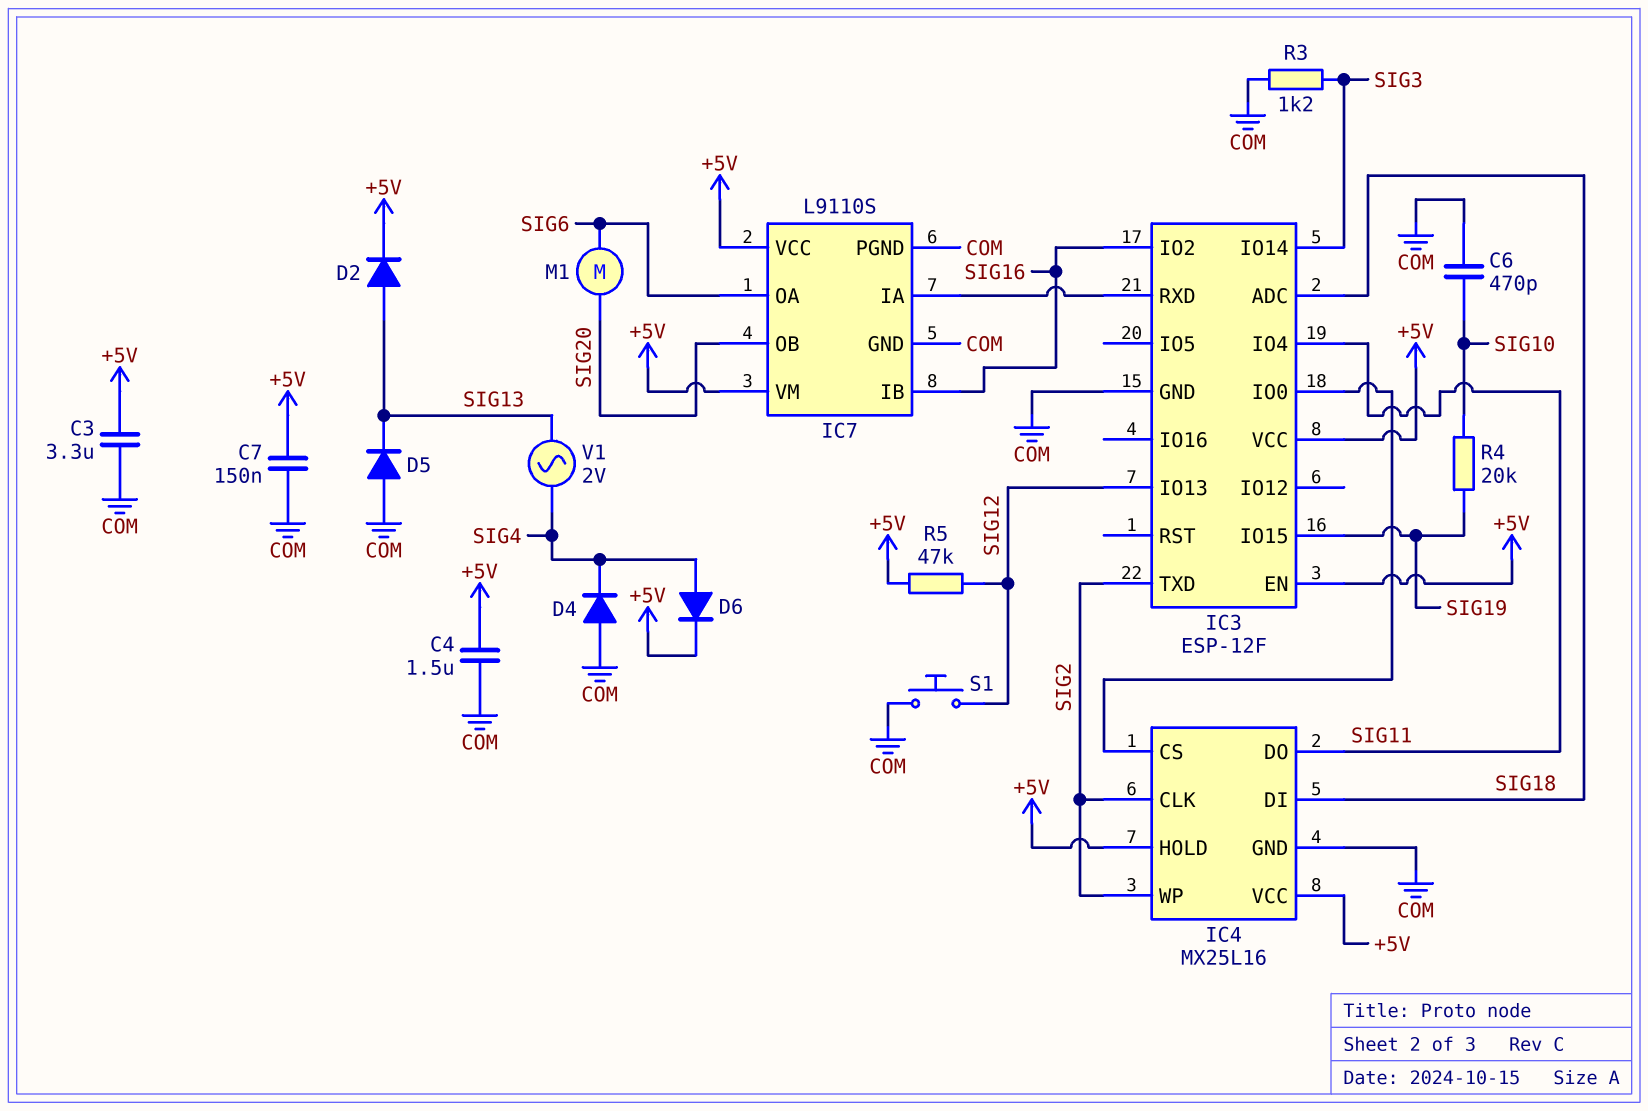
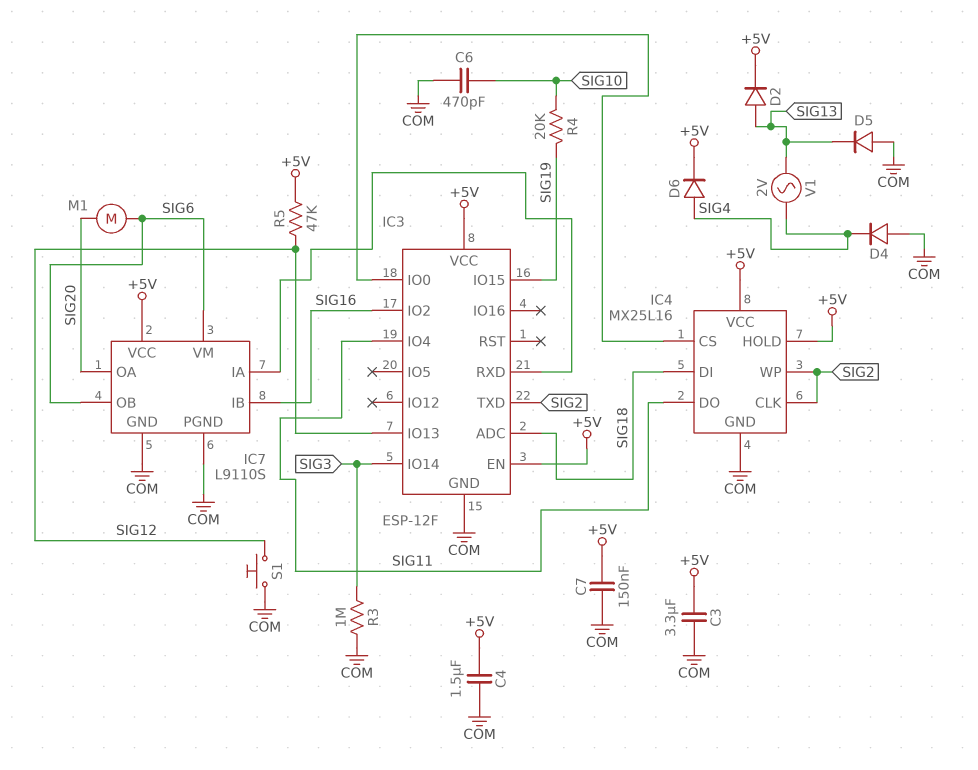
IC7 pin OA: SIG6 -> SIG20
IC7 pin OB: SIG20 -> SIG6
IC7 pin VM: +5V -> SIG6
R3: 1.2k (COM, SIG3) -> 1M (COM, SIG3)

